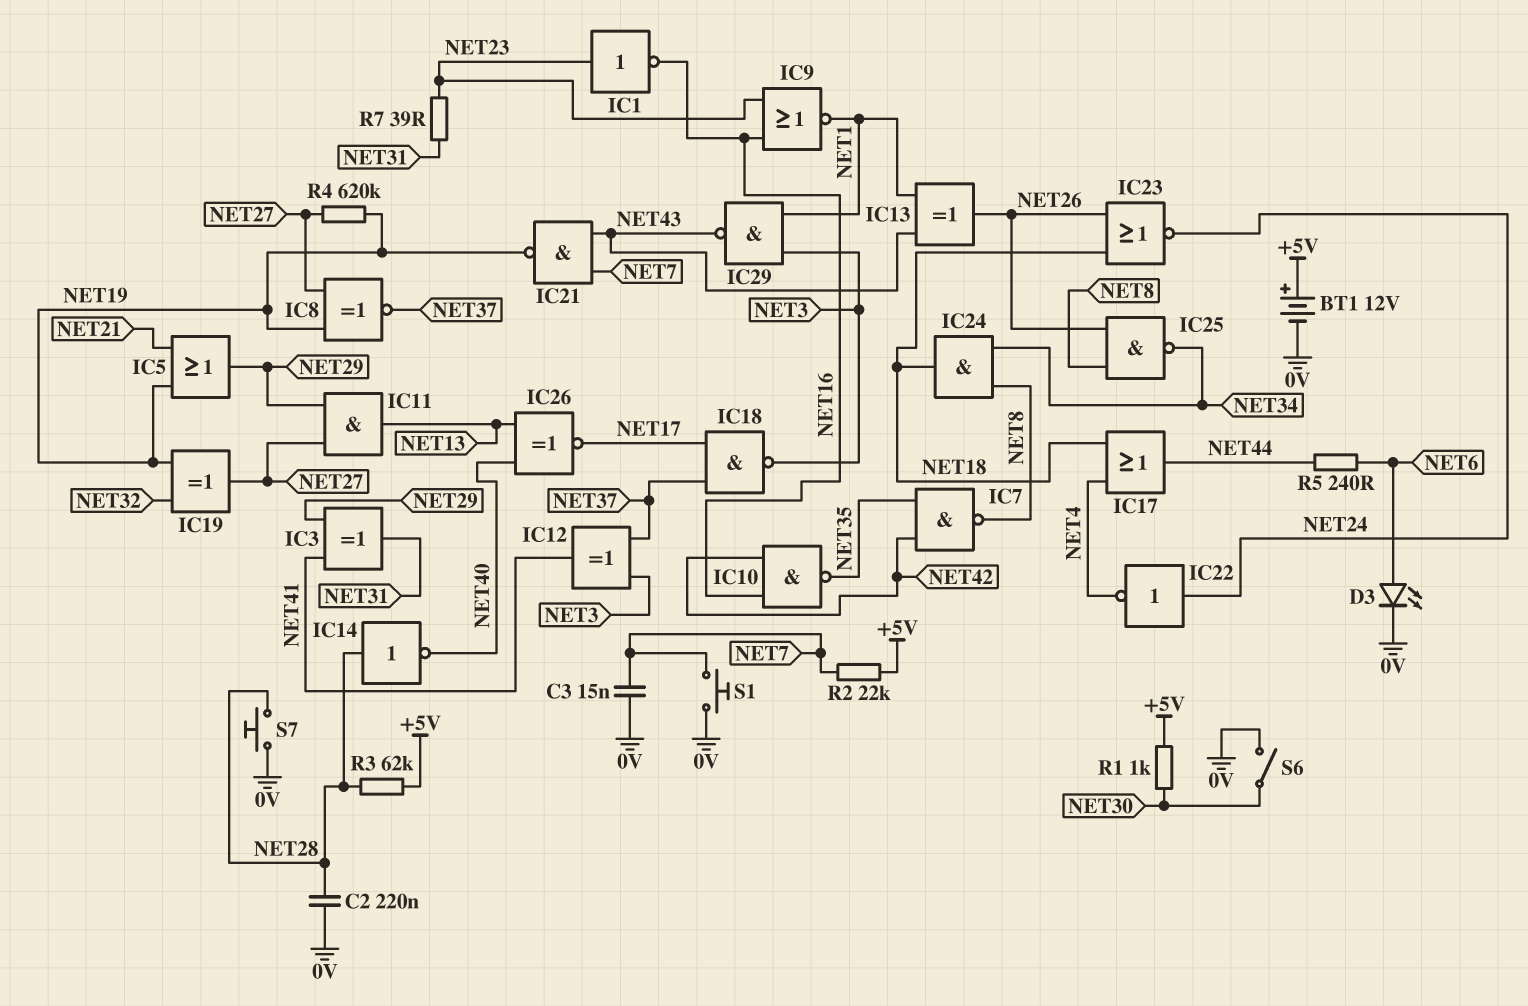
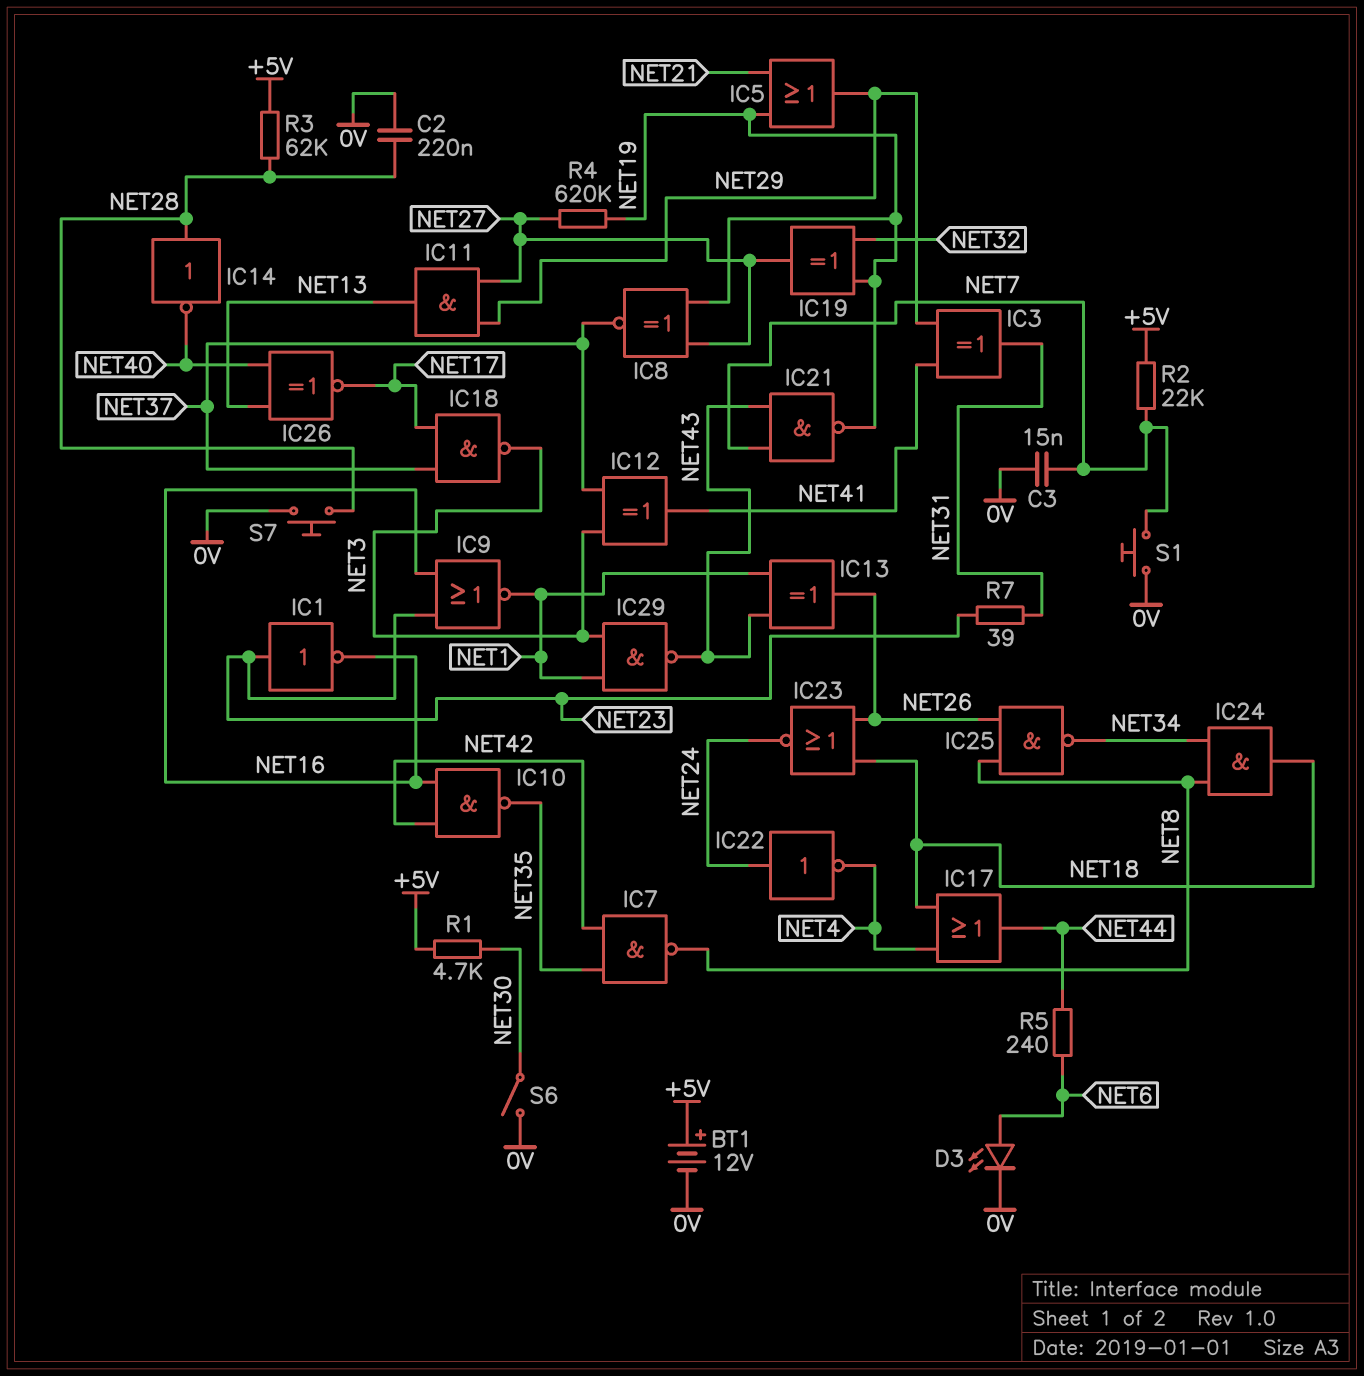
R1: 1k (+5V, NET30) -> 4.7k (+5V, NET30)

